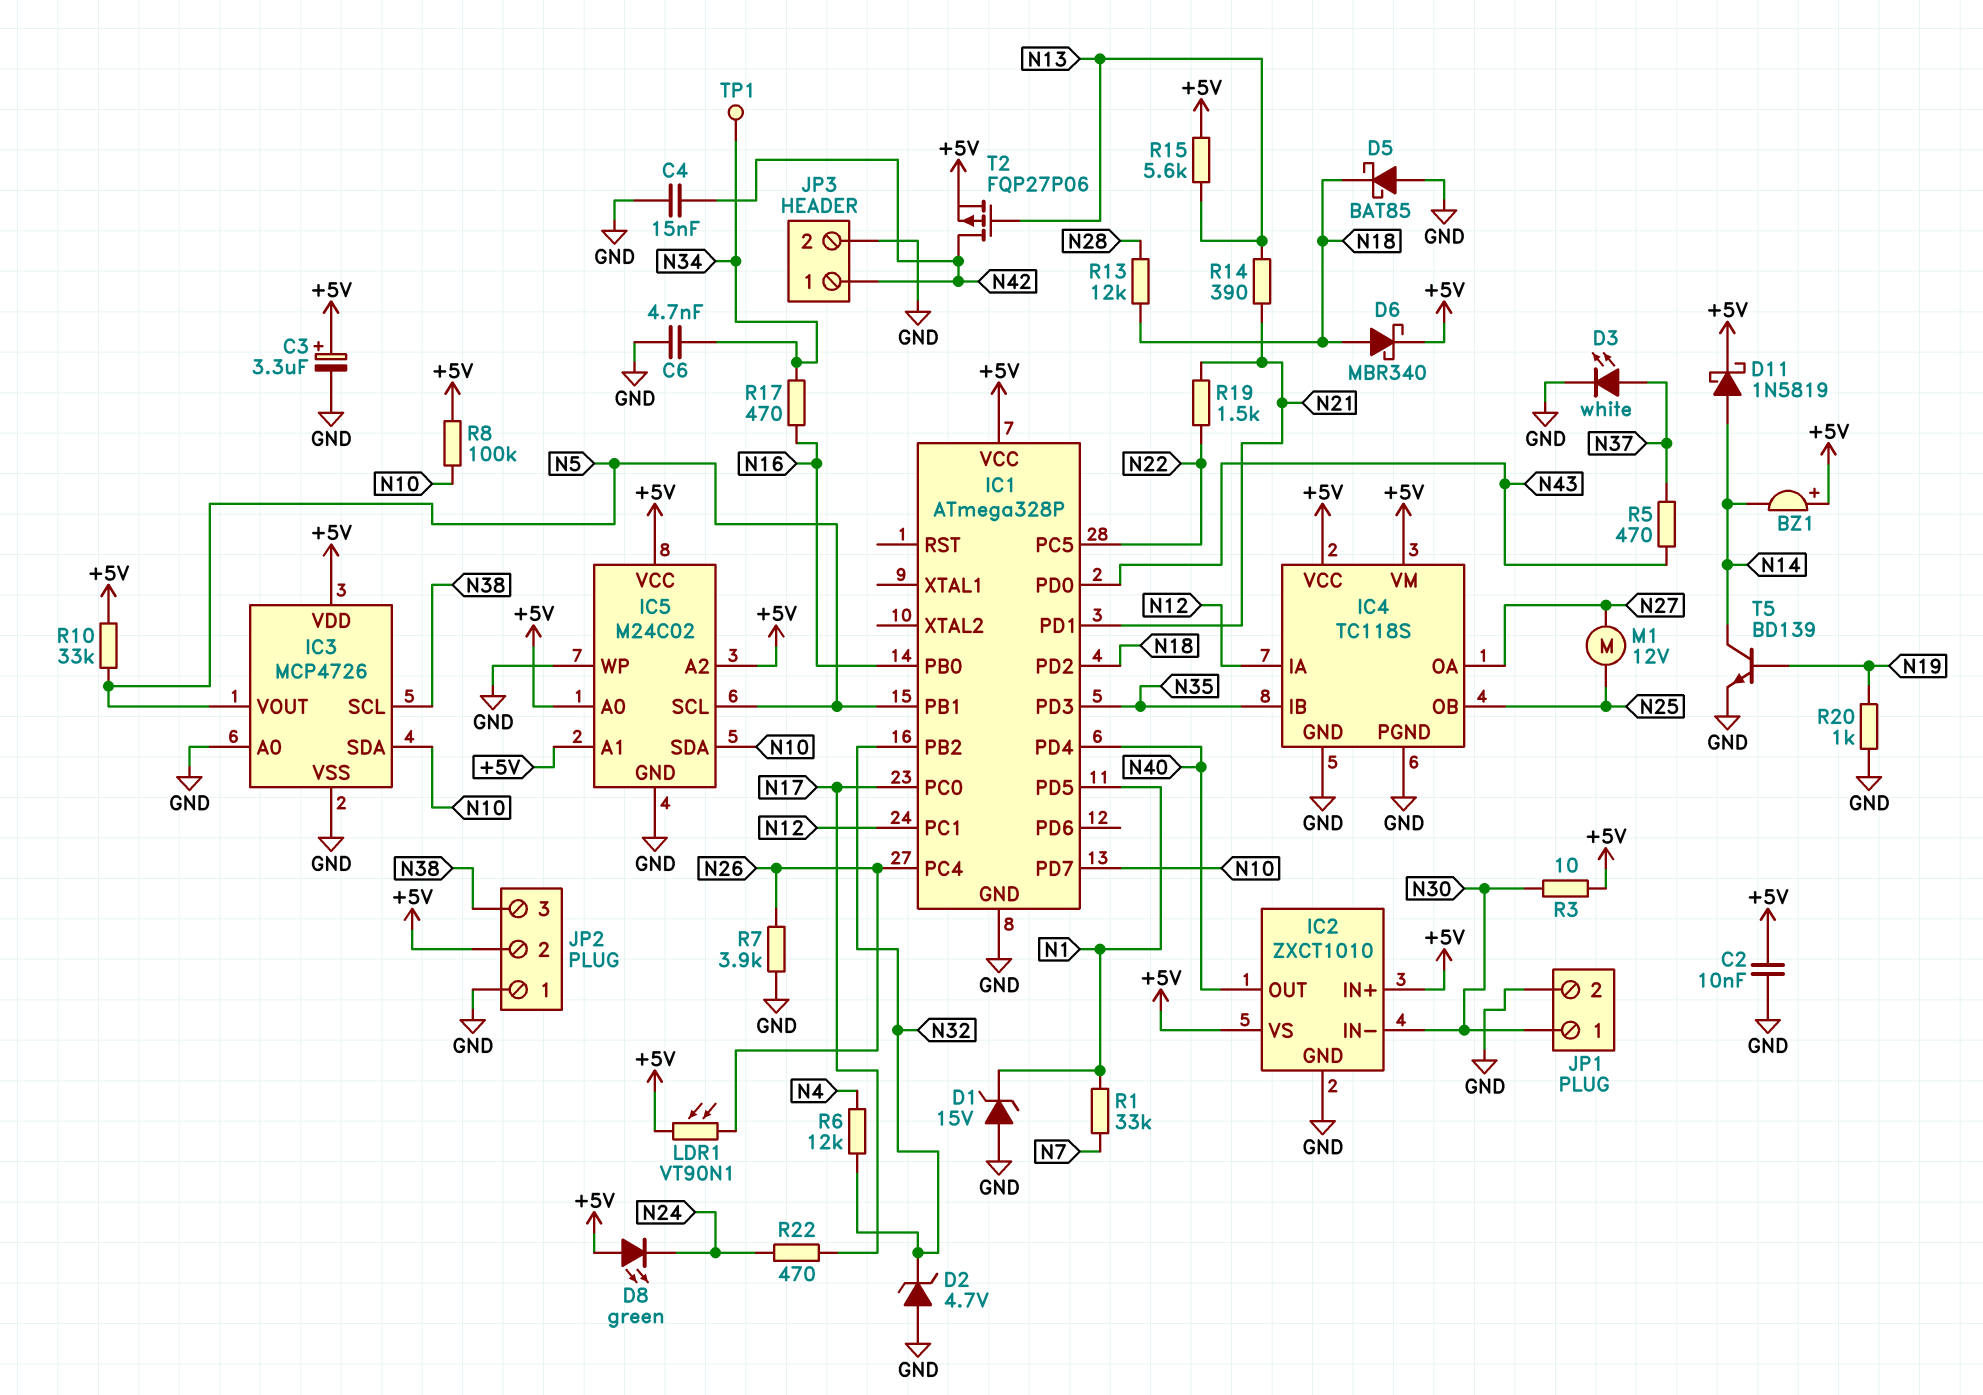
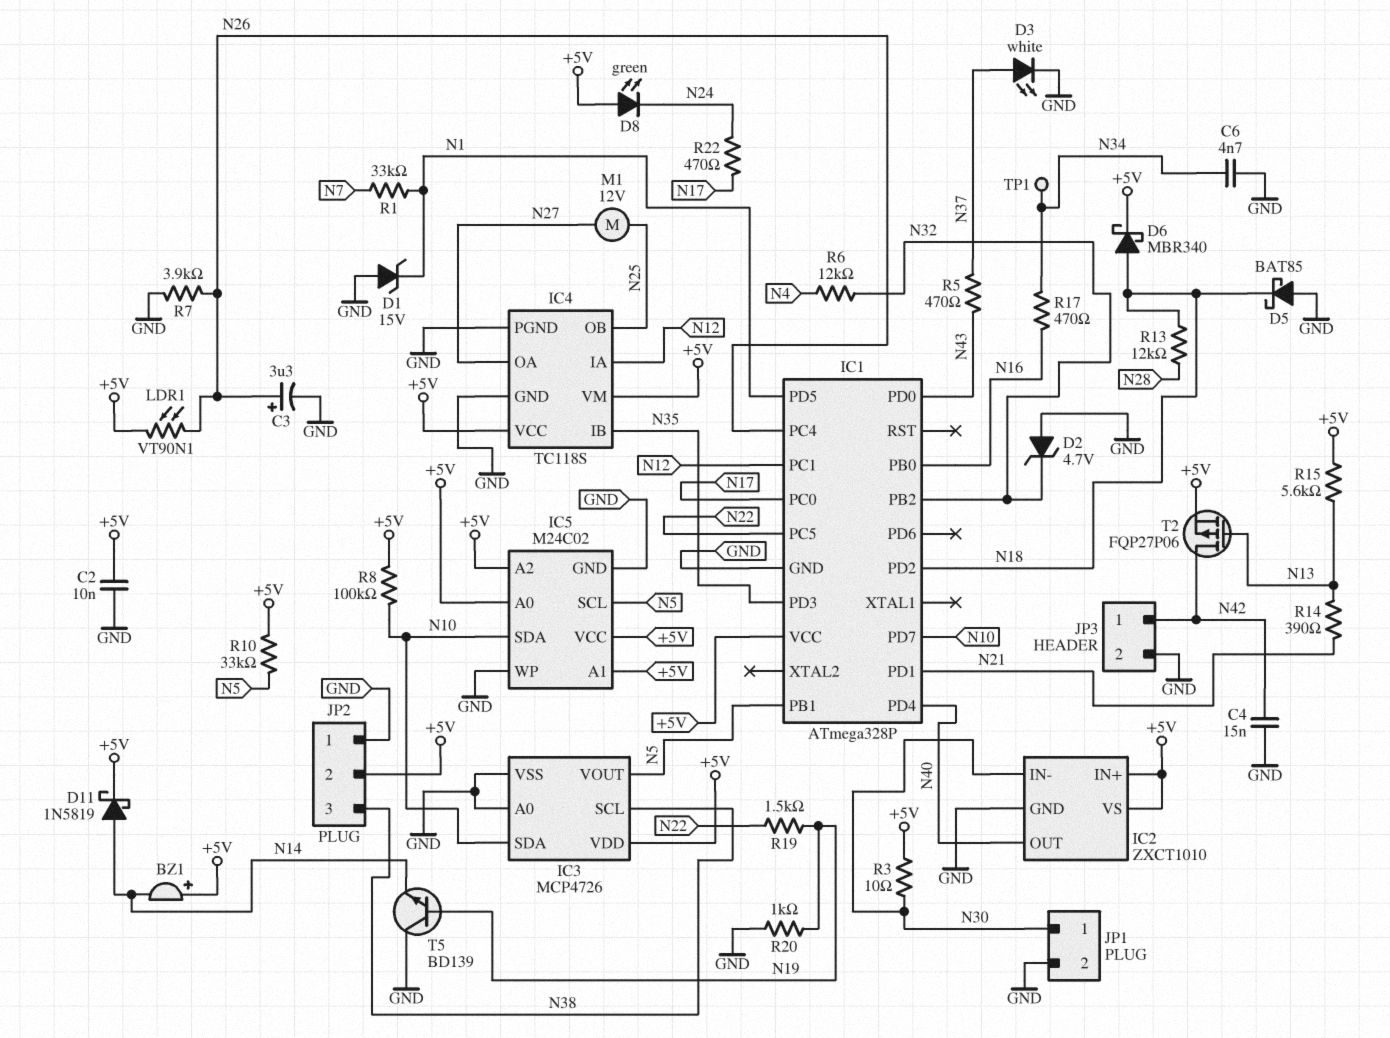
C3: 3.3uF (plus +5V, minus GND) -> 3.3uF (plus N26, minus GND)
R19: 1.5k (N21, N22) -> 1.5k (N19, N22)
T5: NPN BD139 (B N19, C N14, E GND) -> NPN BD139 (B N19, C GND, E N14)

